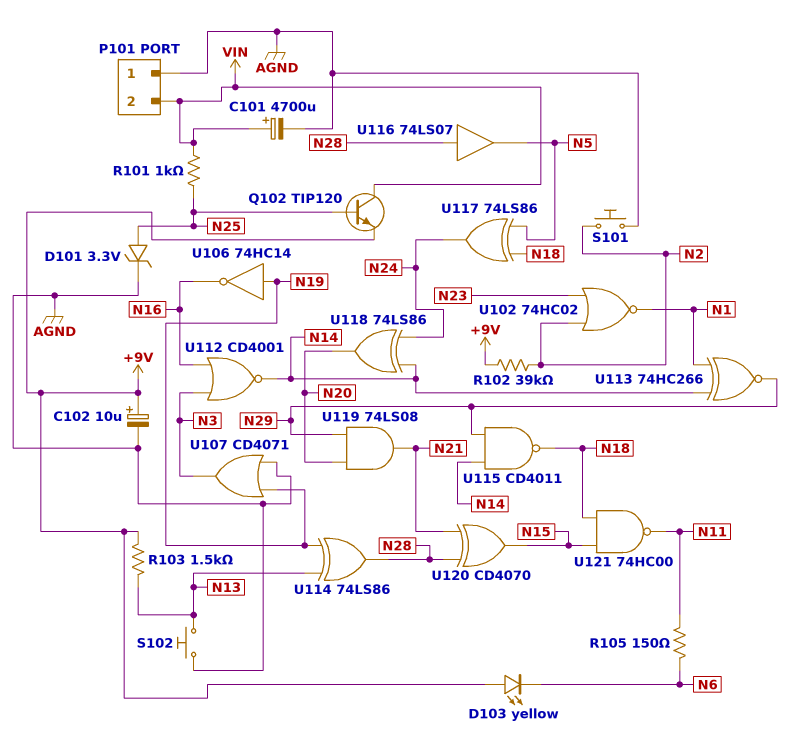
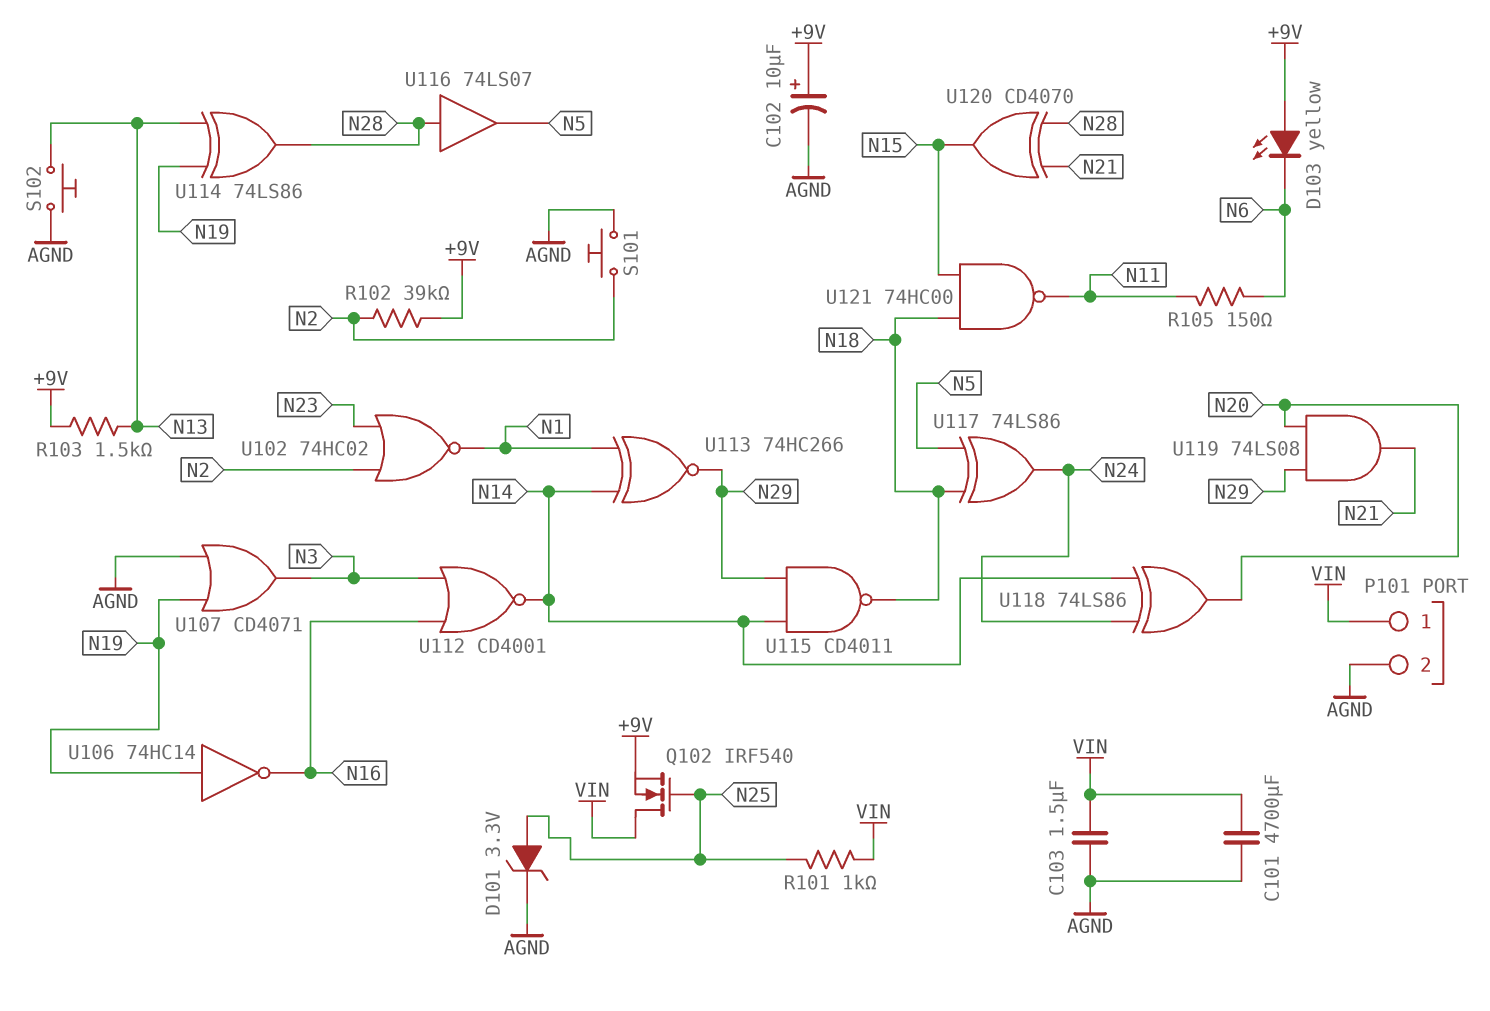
C101: 4700uF (plus VIN, minus AGND) -> 4700uF (AGND, VIN)
C103: none -> 1.5uF (AGND, VIN)
P101 pin 1: AGND -> VIN
P101 pin 2: VIN -> AGND
Q102: NPN TIP120 (B N25, C VIN, E +9V) -> NMOS IRF540 (G N25, D VIN, S +9V)

